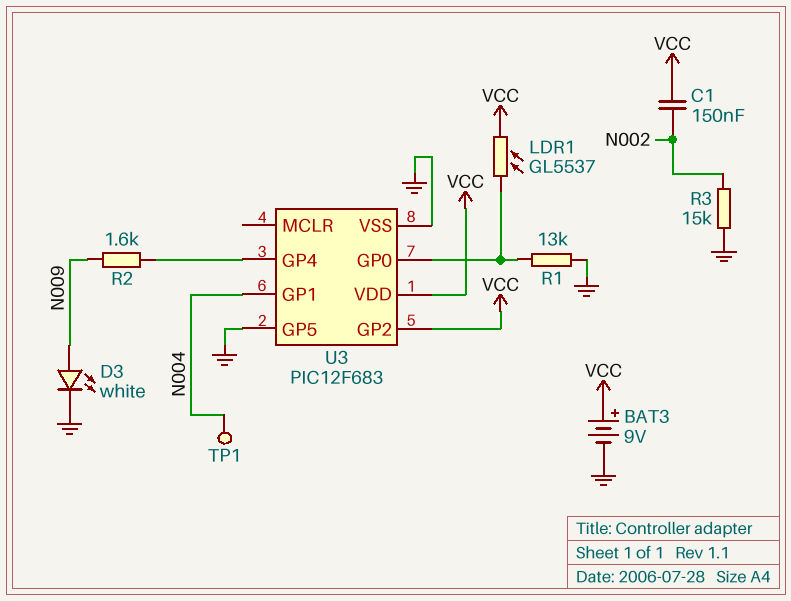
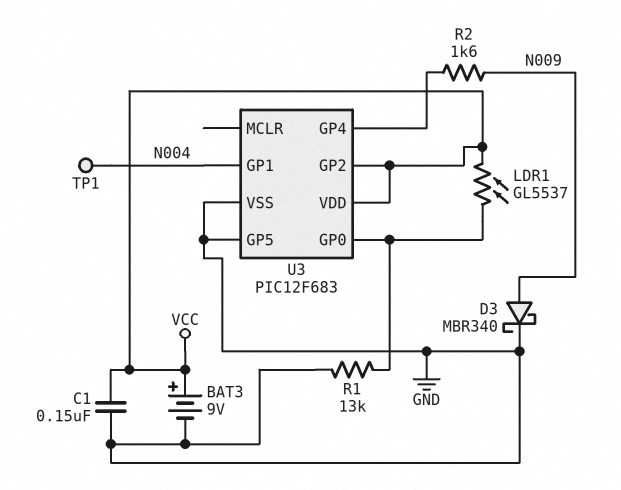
C1: 150nF (N002, VCC) -> 150nF (GND, VCC)
D3: LED white (A N009, K GND) -> schottky MBR340 (A N009, K GND)
R3: 15k (GND, N002) -> none

